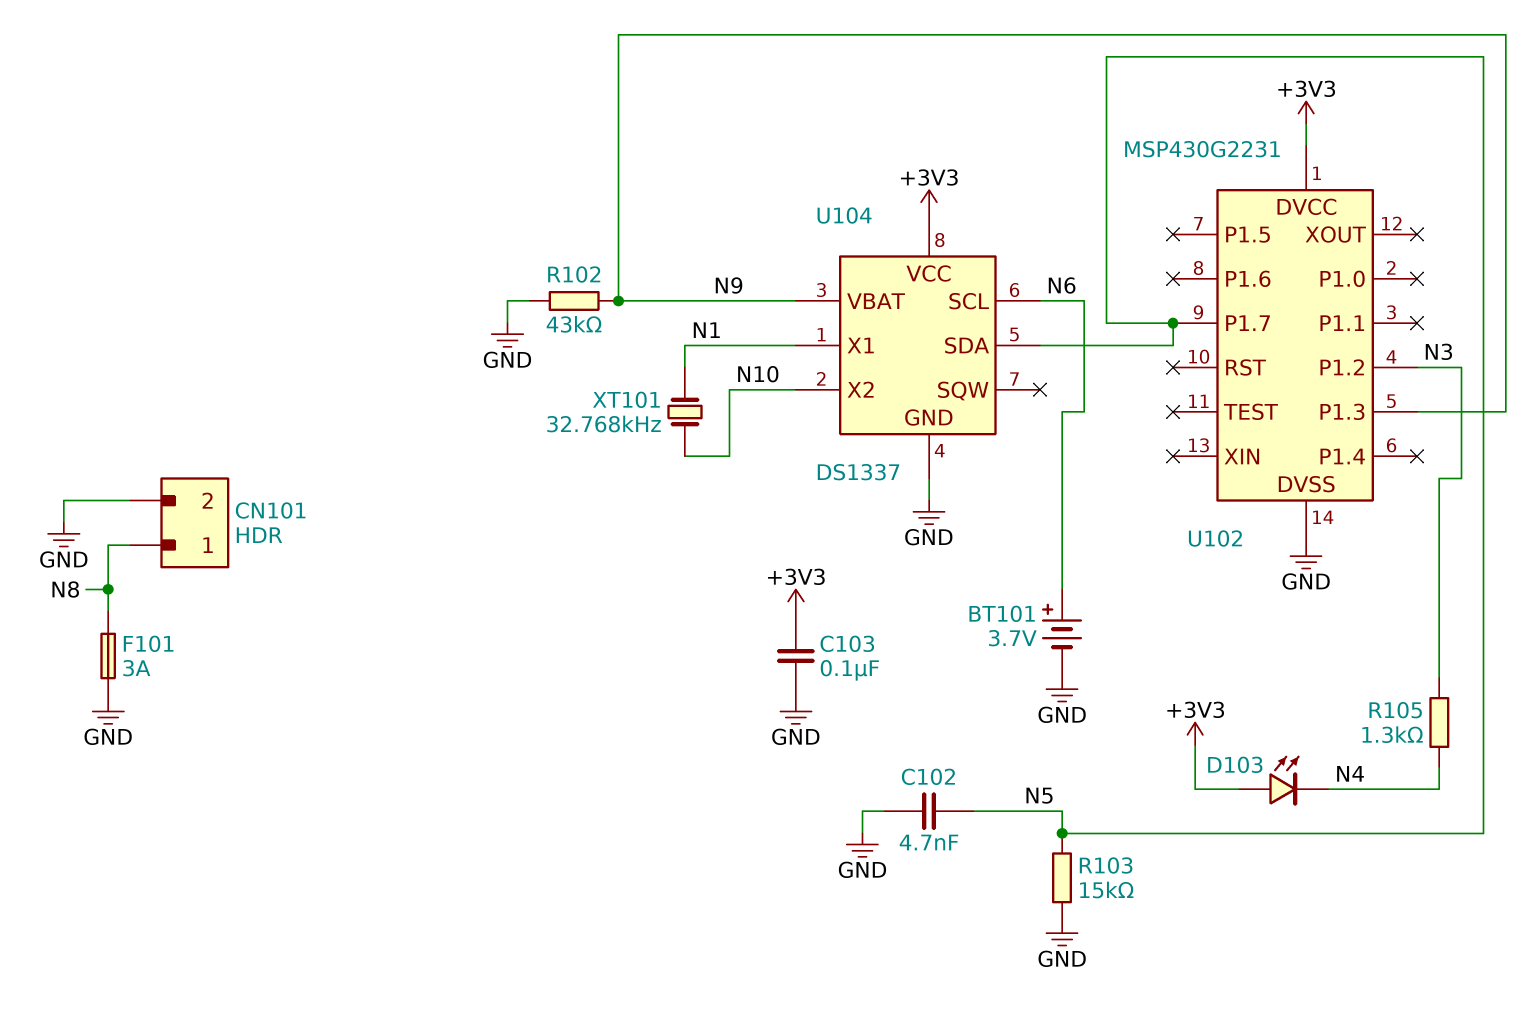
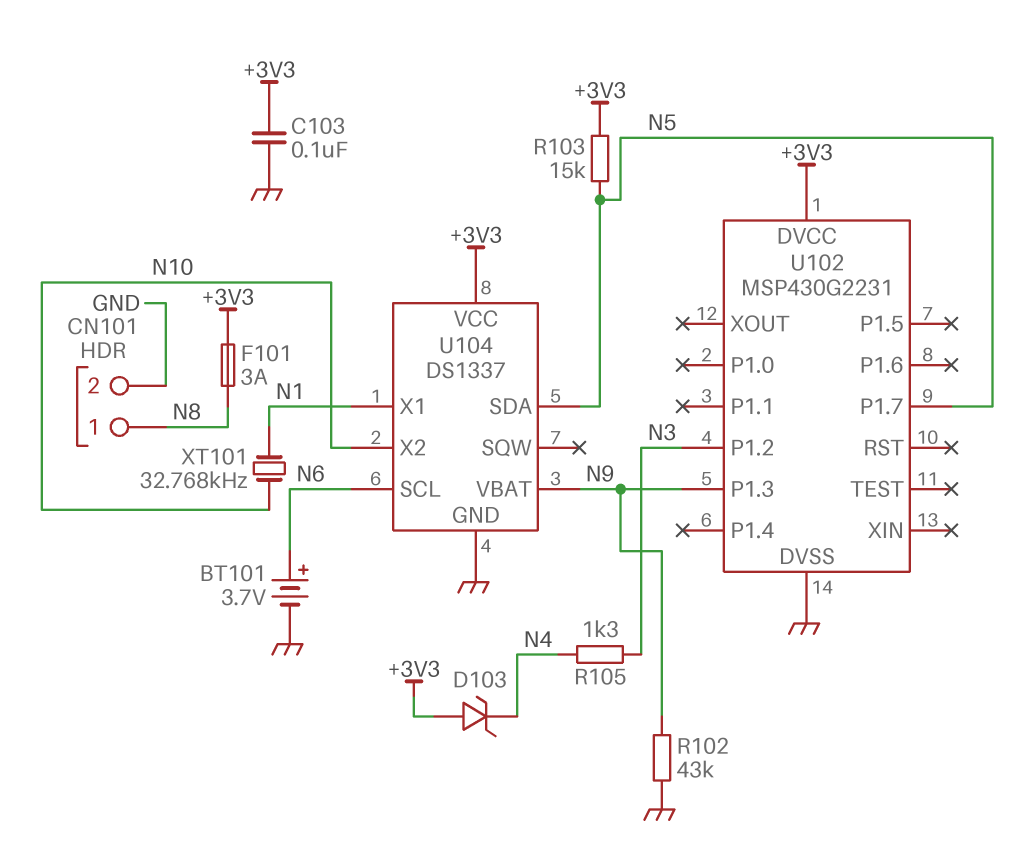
C102: 4.7nF (GND, N5) -> none
D103: LED (A +3V3, K N4) -> zener (A +3V3, K N4)
F101: 3A (GND, N8) -> 3A (+3V3, N8)
R103: 15k (GND, N5) -> 15k (+3V3, N5)

